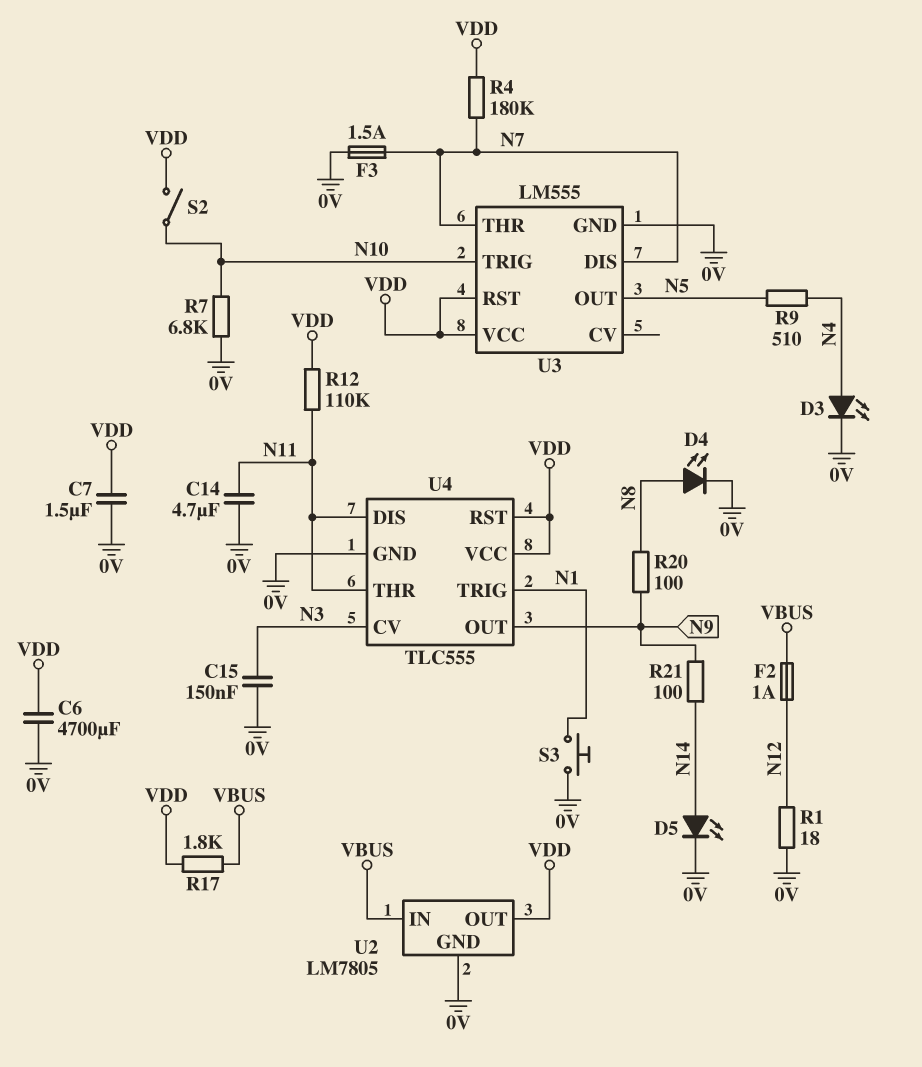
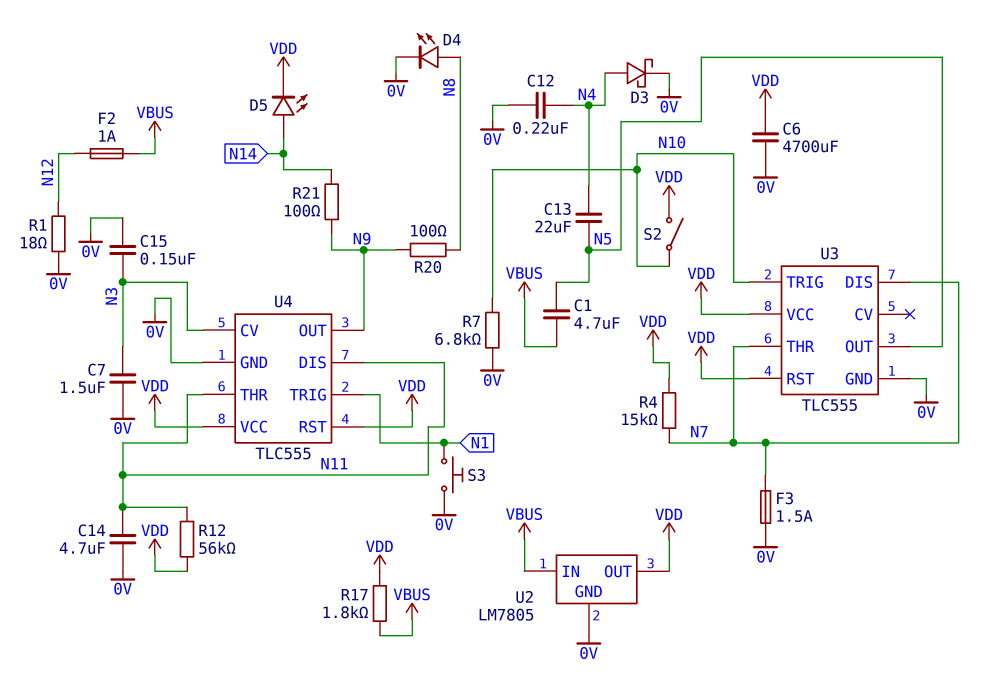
C1: none -> 4.7uF (N5, VBUS)
C7: 1.5uF (0V, VDD) -> 1.5uF (0V, N3)
C12: none -> 220nF (0V, N4)
C13: none -> 22uF (N4, N5)
D3: LED (A N4, K 0V) -> schottky (A N4, K 0V)
D5: LED (A N14, K 0V) -> LED (A N14, K VDD)
R4: 180k (N7, VDD) -> 15k (N7, VDD)
R9: 510 (N4, N5) -> none
R12: 110k (N11, VDD) -> 56k (N11, VDD)
U3: LM555 -> TLC555

